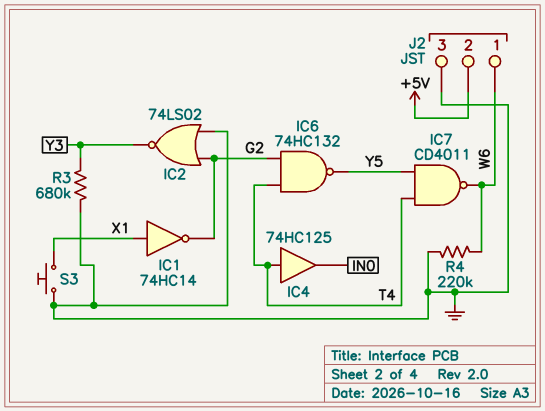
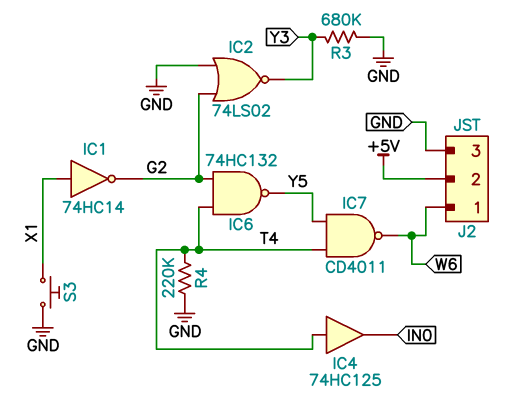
R4: 220k (GND, W6) -> 220k (GND, T4)

